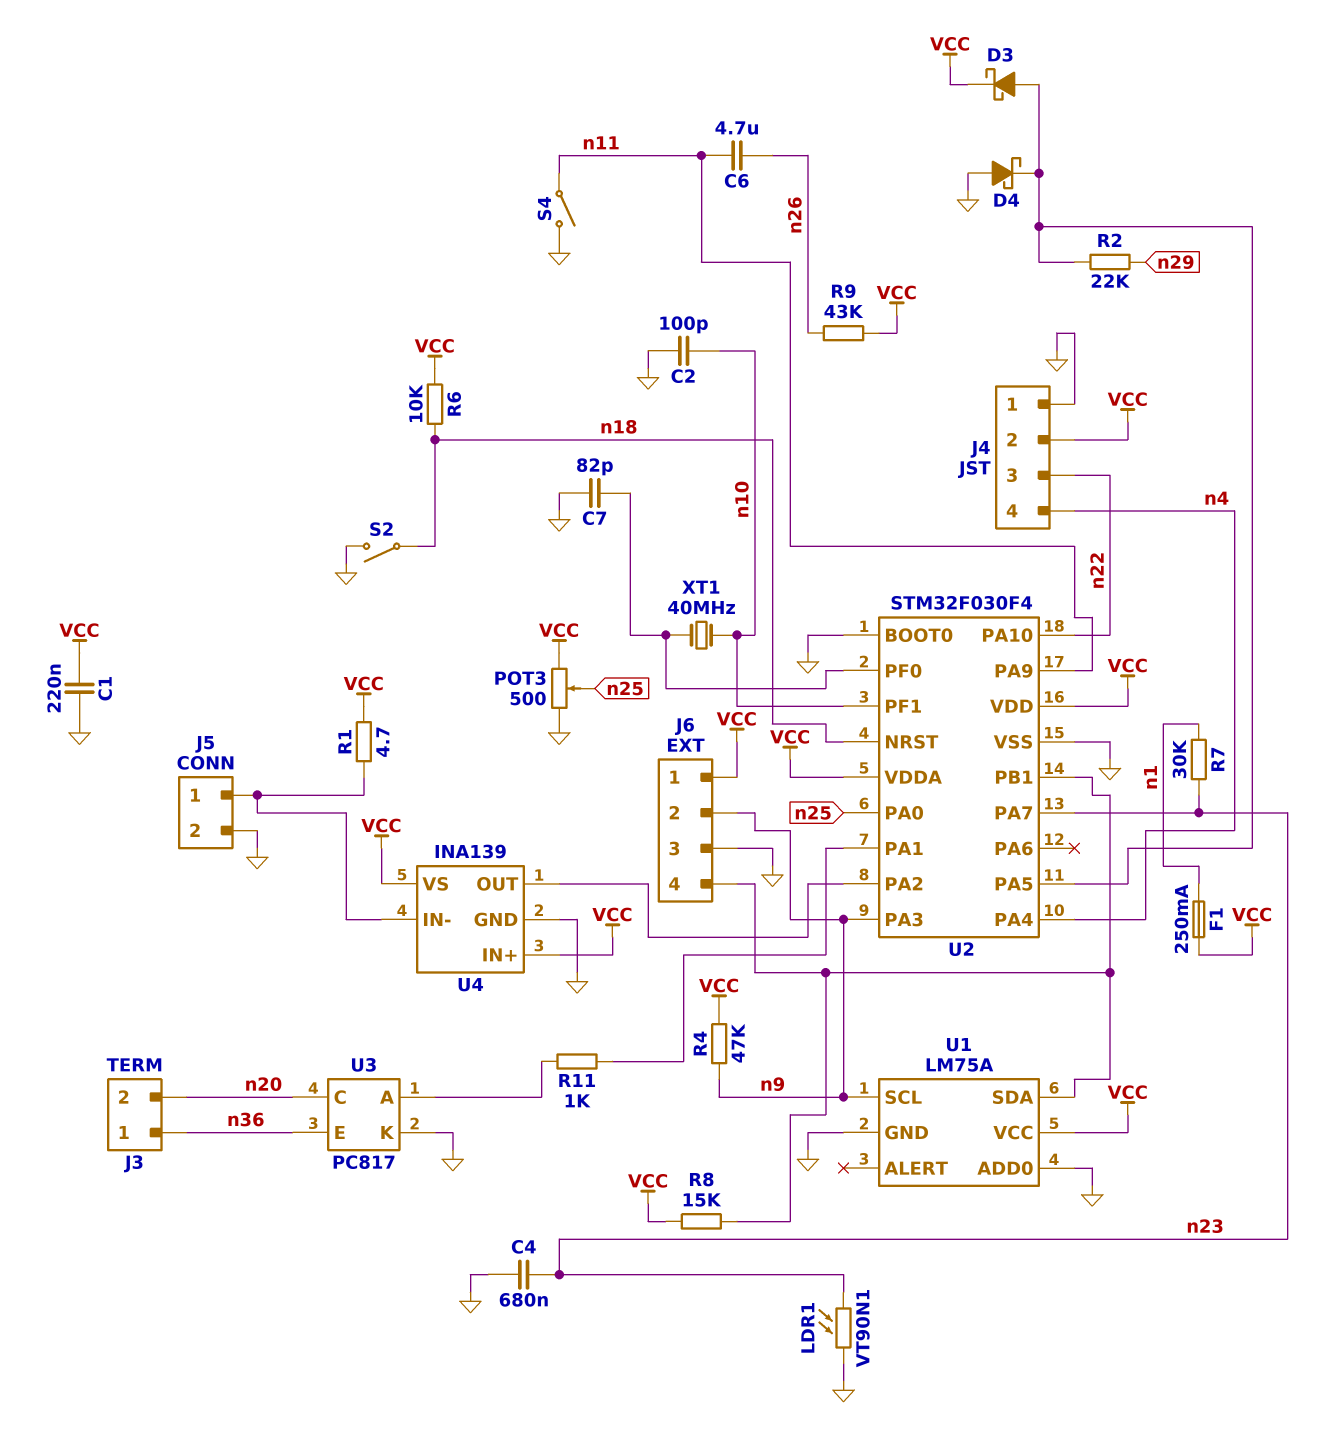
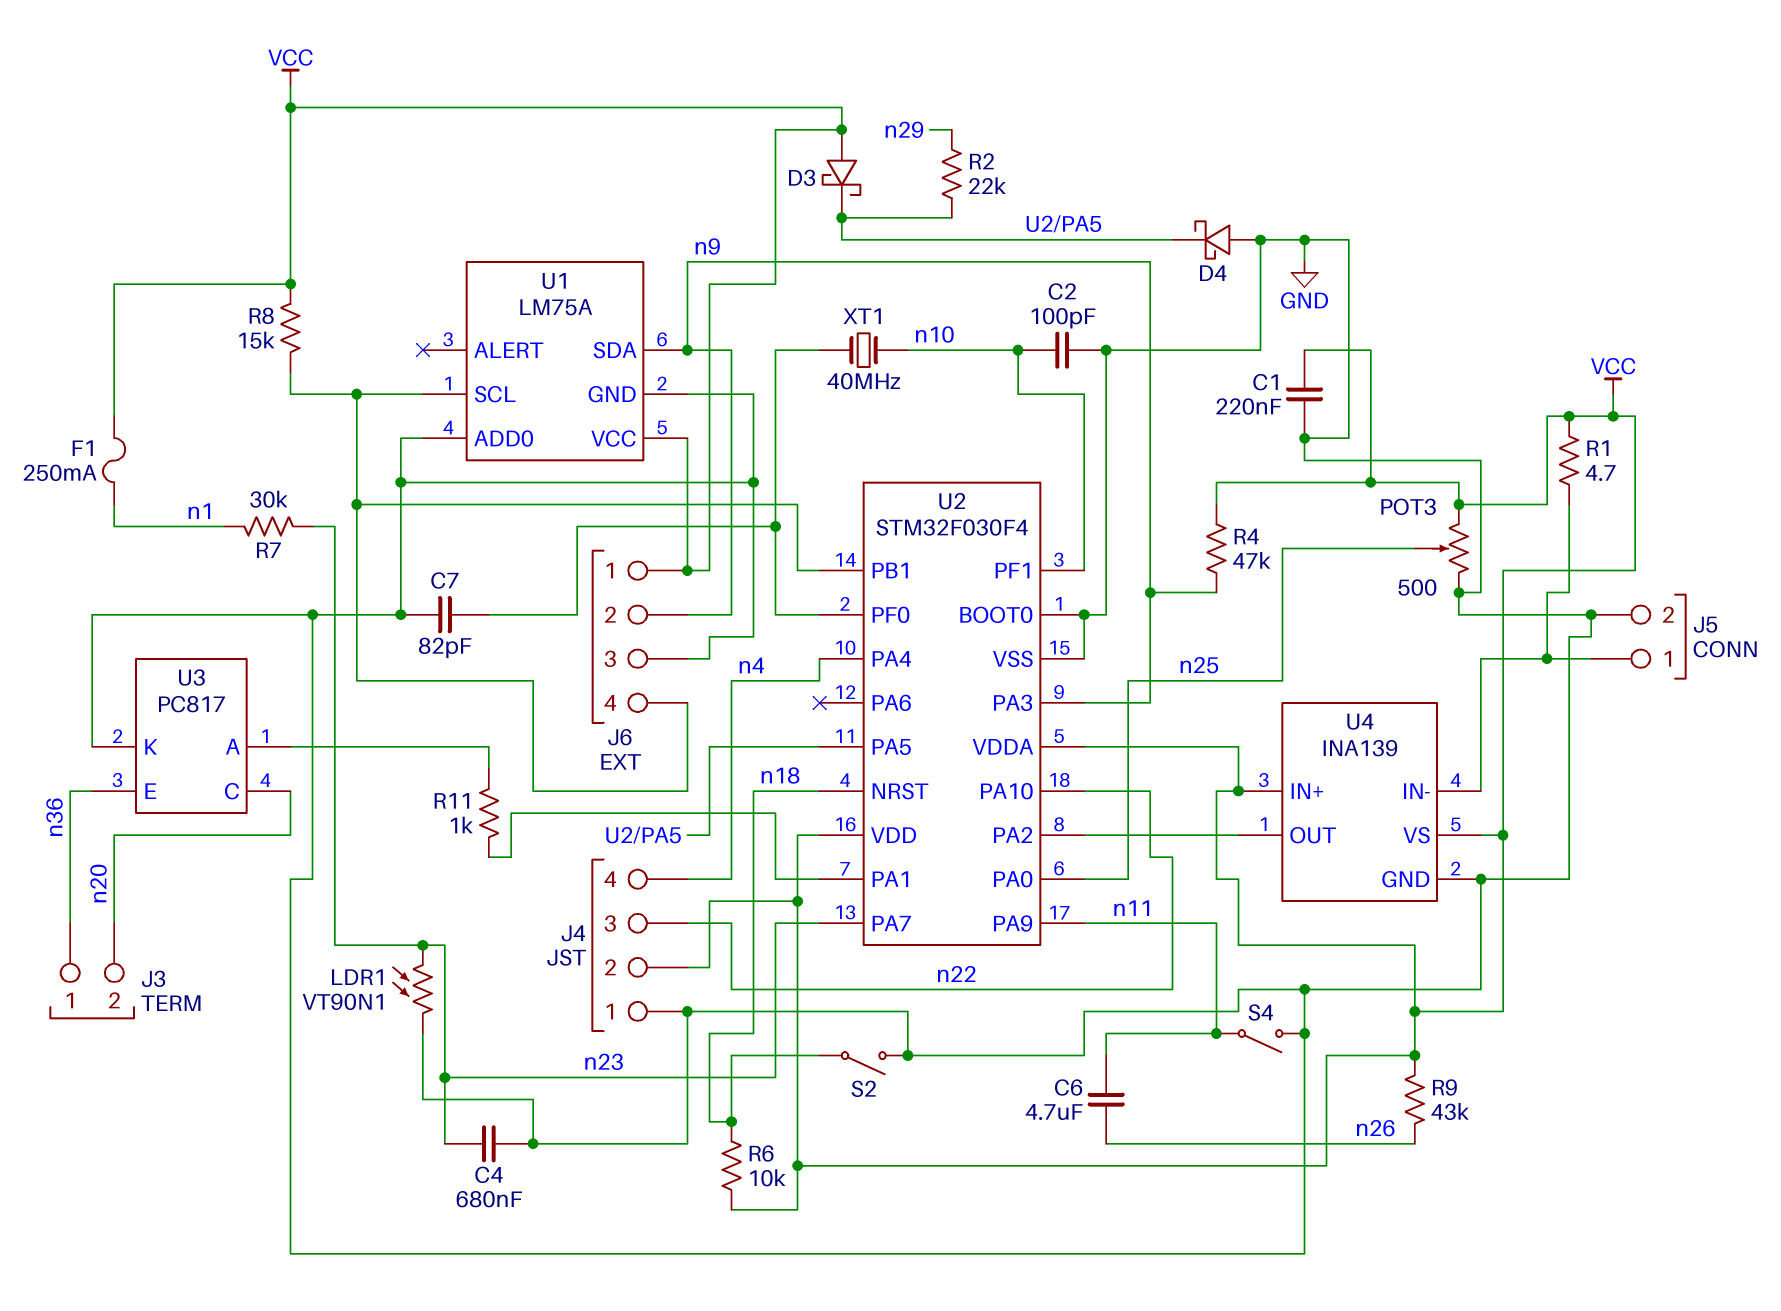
D3: schottky (A U2/PA5, K VCC) -> schottky (A VCC, K U2/PA5)
U1 pin SCL: n9 -> J6/4
U1 pin SDA: J6/4 -> n9

